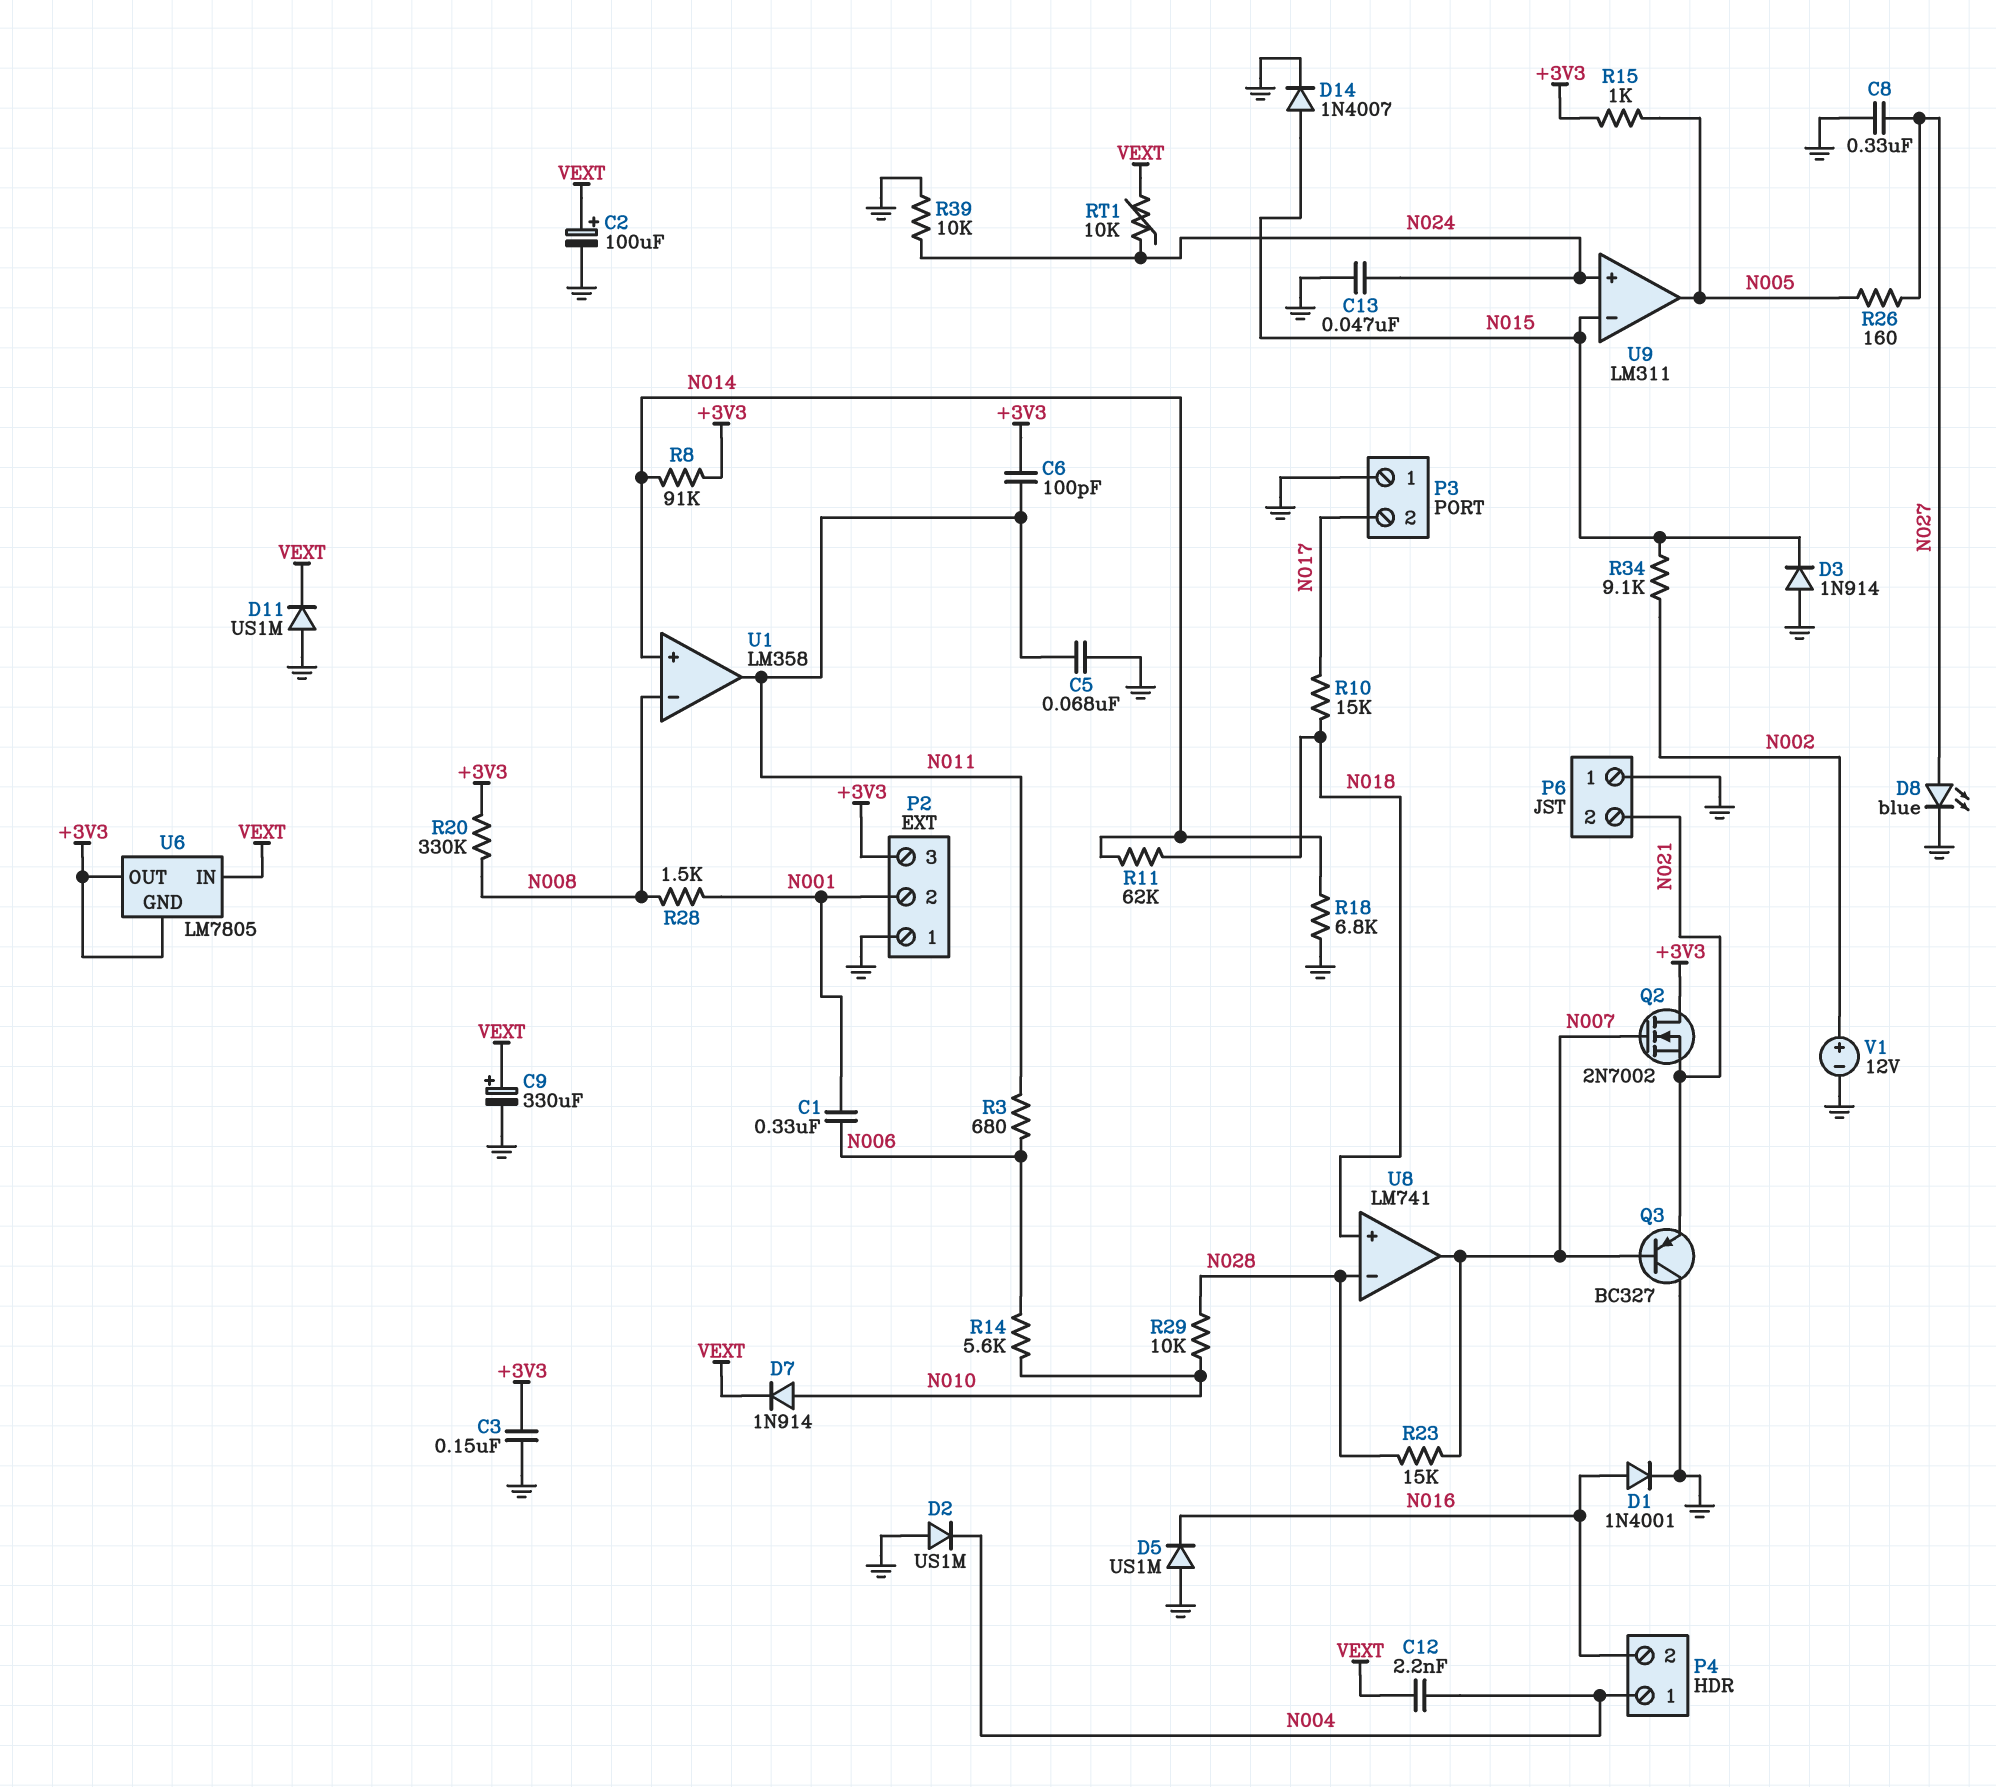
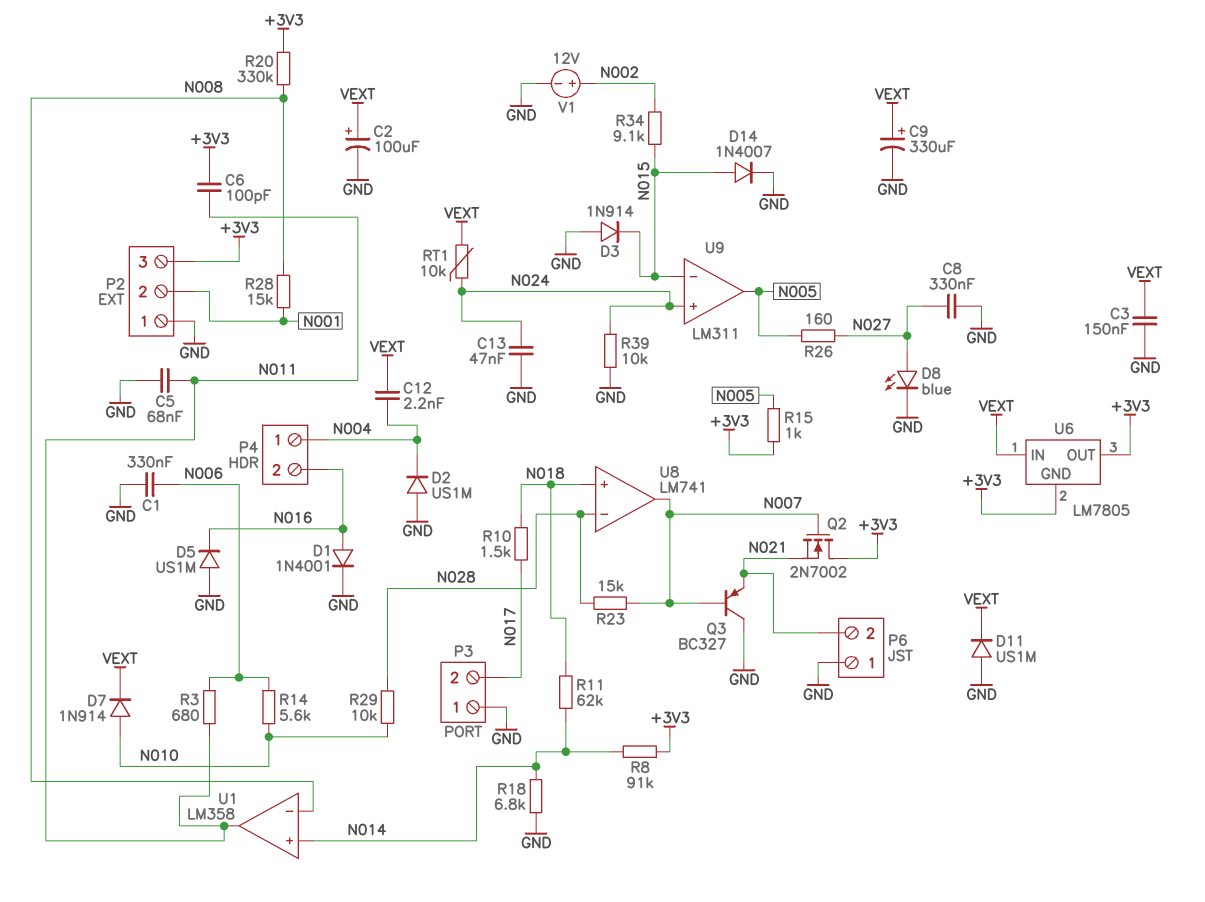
C1: 330nF (N001, N006) -> 330nF (GND, N006)
C3: 150nF (+3V3, GND) -> 150nF (GND, VEXT)
R10: 15k (N017, N018) -> 1.5k (N017, N018)
R28: 1.5k (N001, N008) -> 15k (N001, N008)

